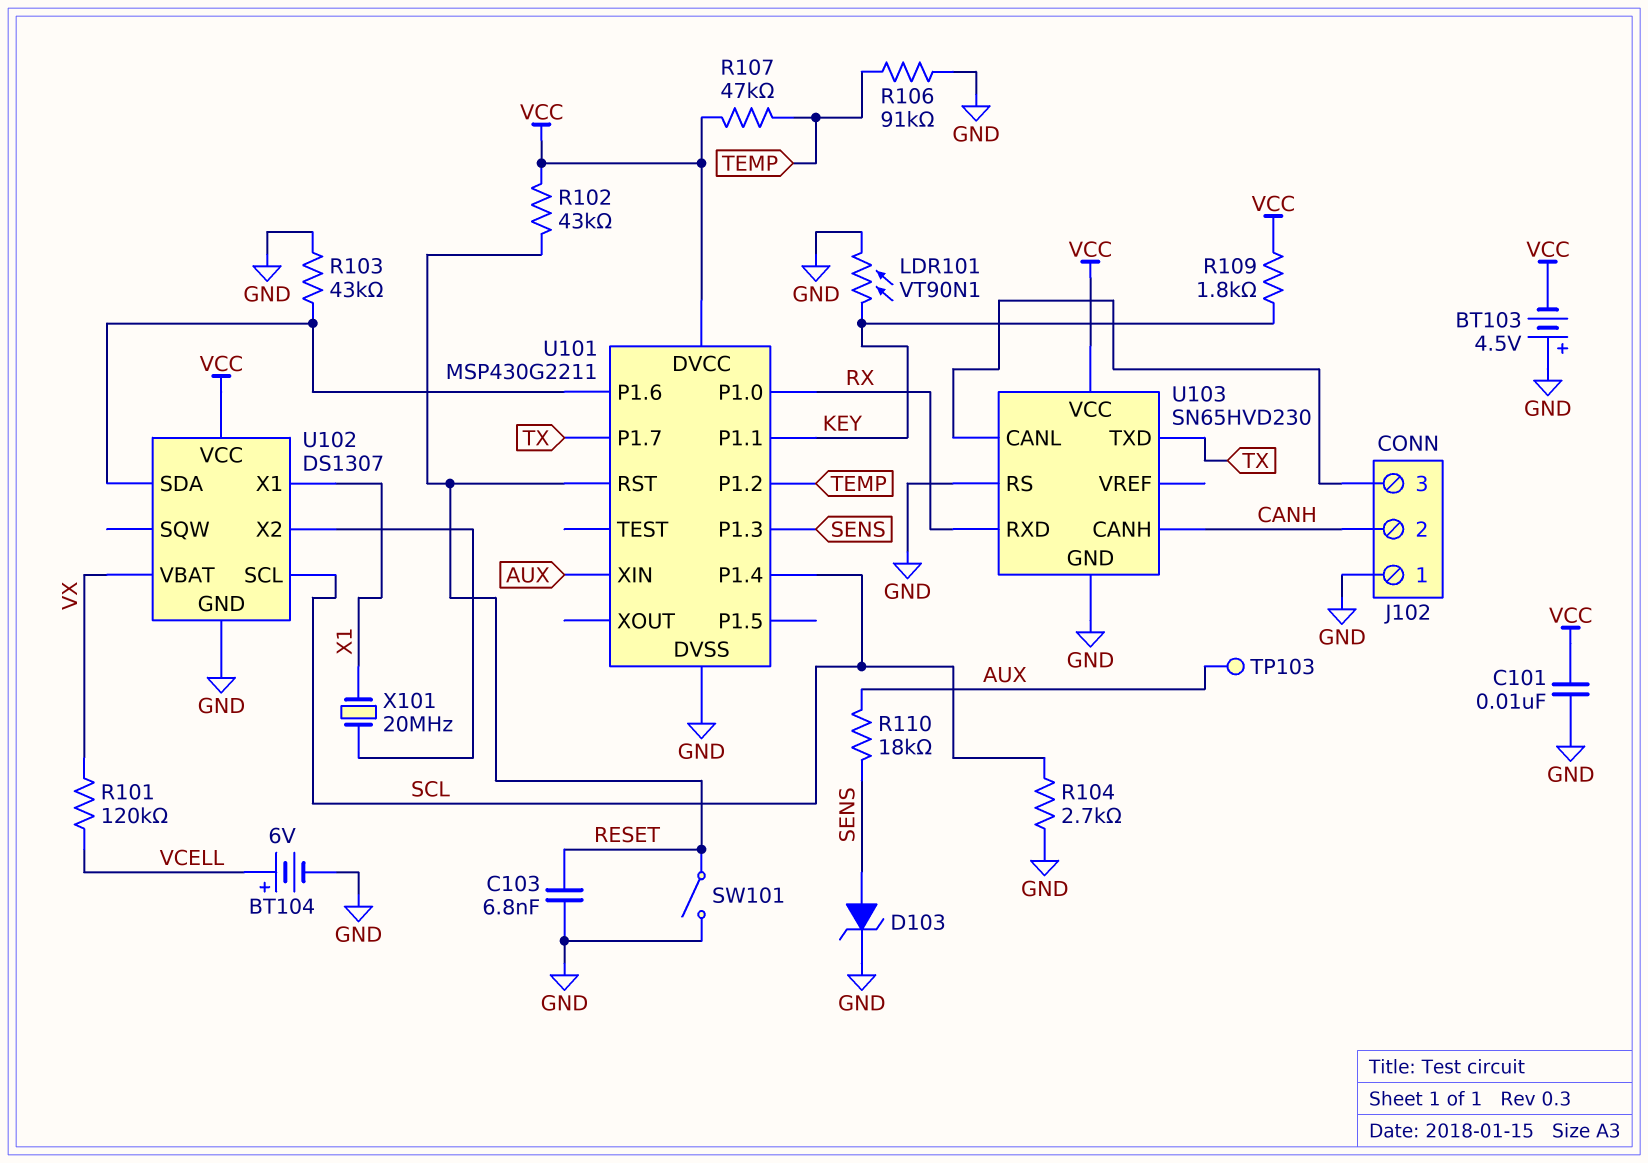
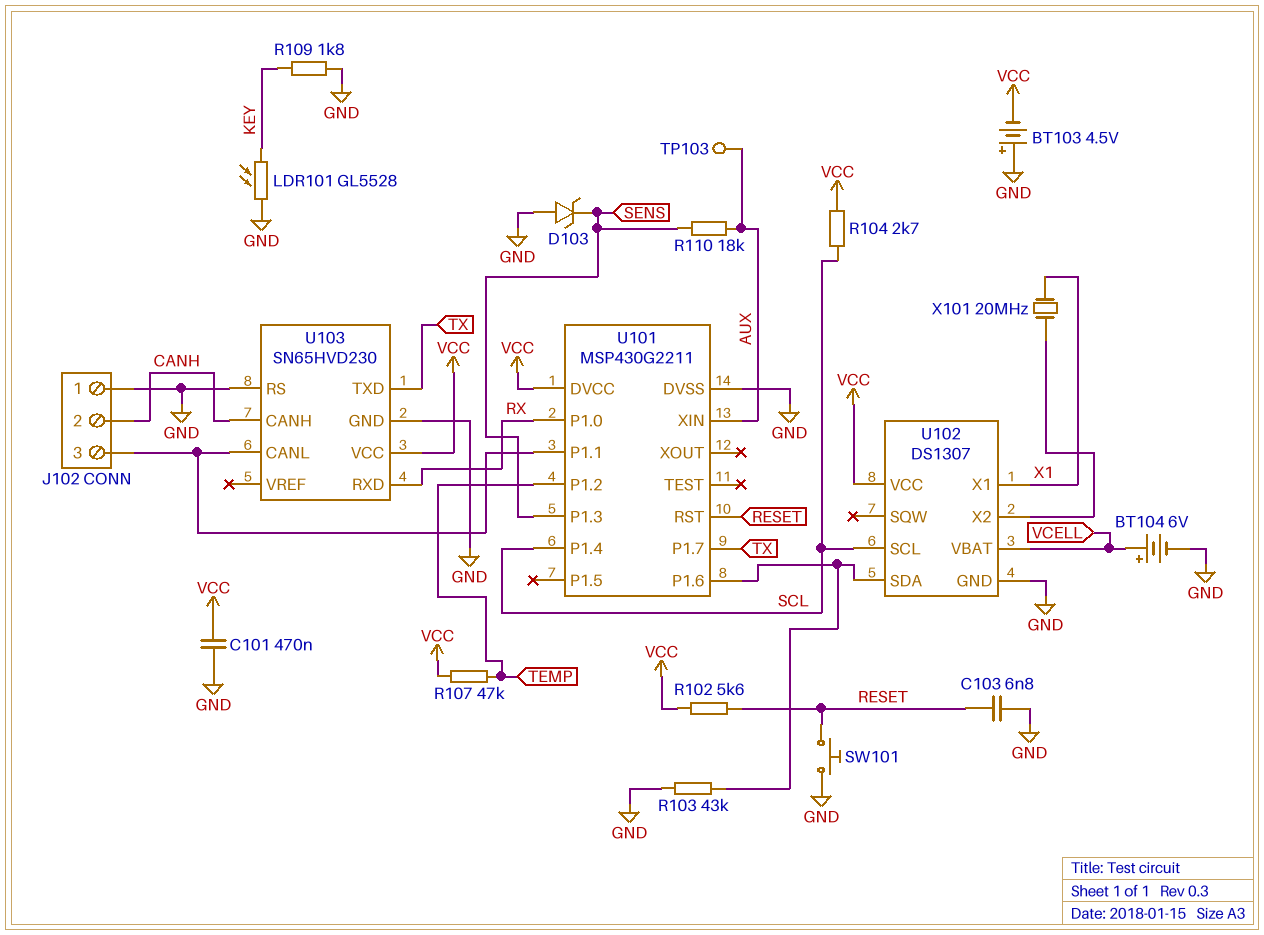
C101: 10nF (GND, VCC) -> 470nF (GND, VCC)
D103: zener (A SENS, K GND) -> zener (A GND, K SENS)
LDR101: VT90N1 (GND, KEY) -> GL5528 (GND, KEY)
R101: 120k (VCELL, VX) -> none
R102: 43k (RESET, VCC) -> 5.6k (RESET, VCC)
R104: 2.7k (GND, SCL) -> 2.7k (SCL, VCC)
R106: 91k (GND, TEMP) -> none
R109: 1.8k (KEY, VCC) -> 1.8k (GND, KEY)
SW101: switch (GND, RESET) -> button (GND, RESET)
U101 pin P1.1: KEY -> J102/3
U102 pin VBAT: VX -> VCELL

